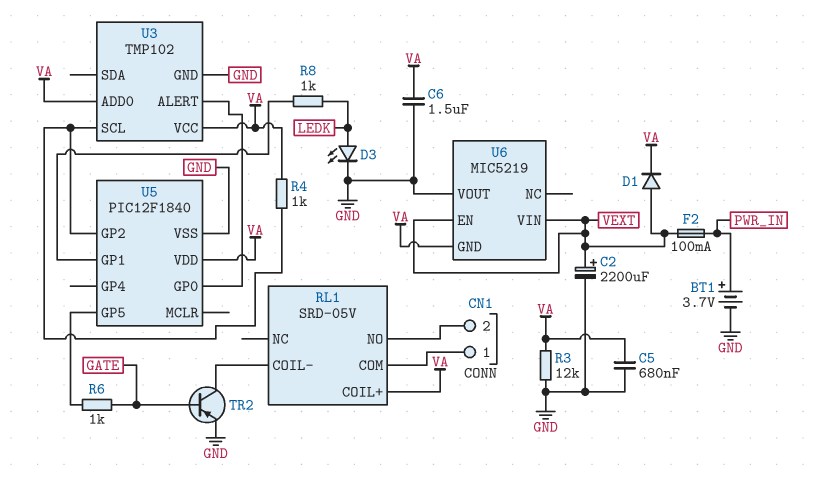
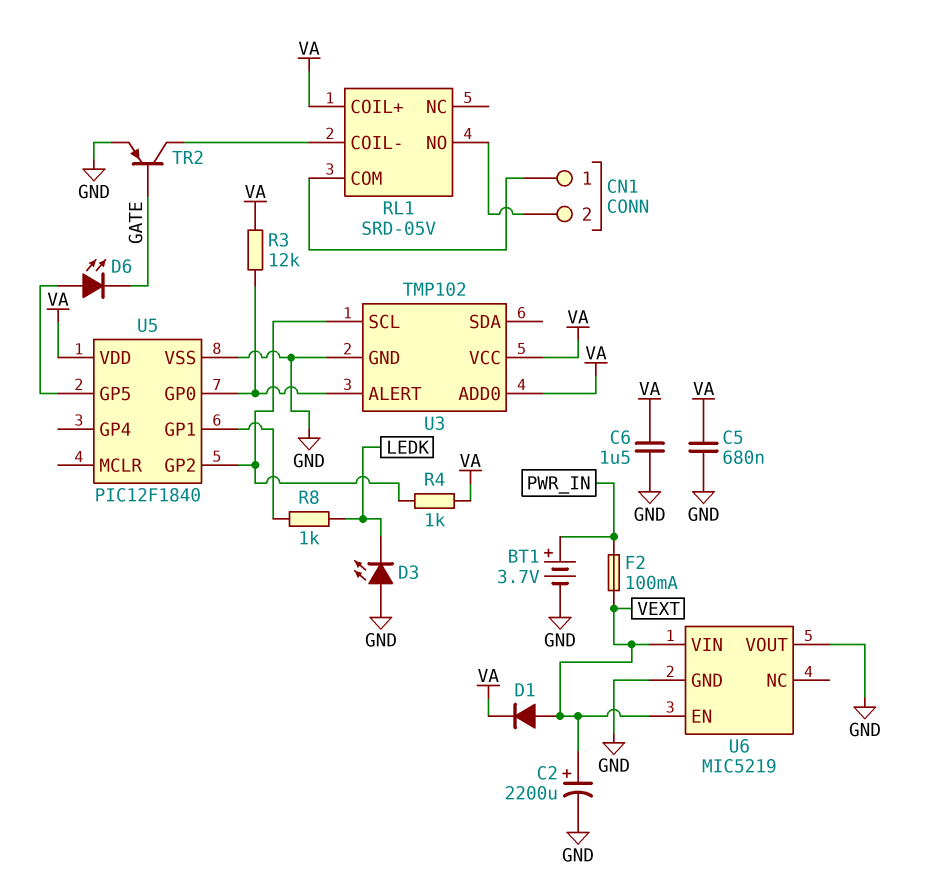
D3: LED (A LEDK, K GND) -> LED (A GND, K LEDK)
D6: none -> LED (A U5/GP5, K GATE)
R3: 12k (GND, VA) -> 12k (U3/ALERT, VA)
R6: 1k (GATE, U5/GP5) -> none
U6 pin GND: VA -> GND

